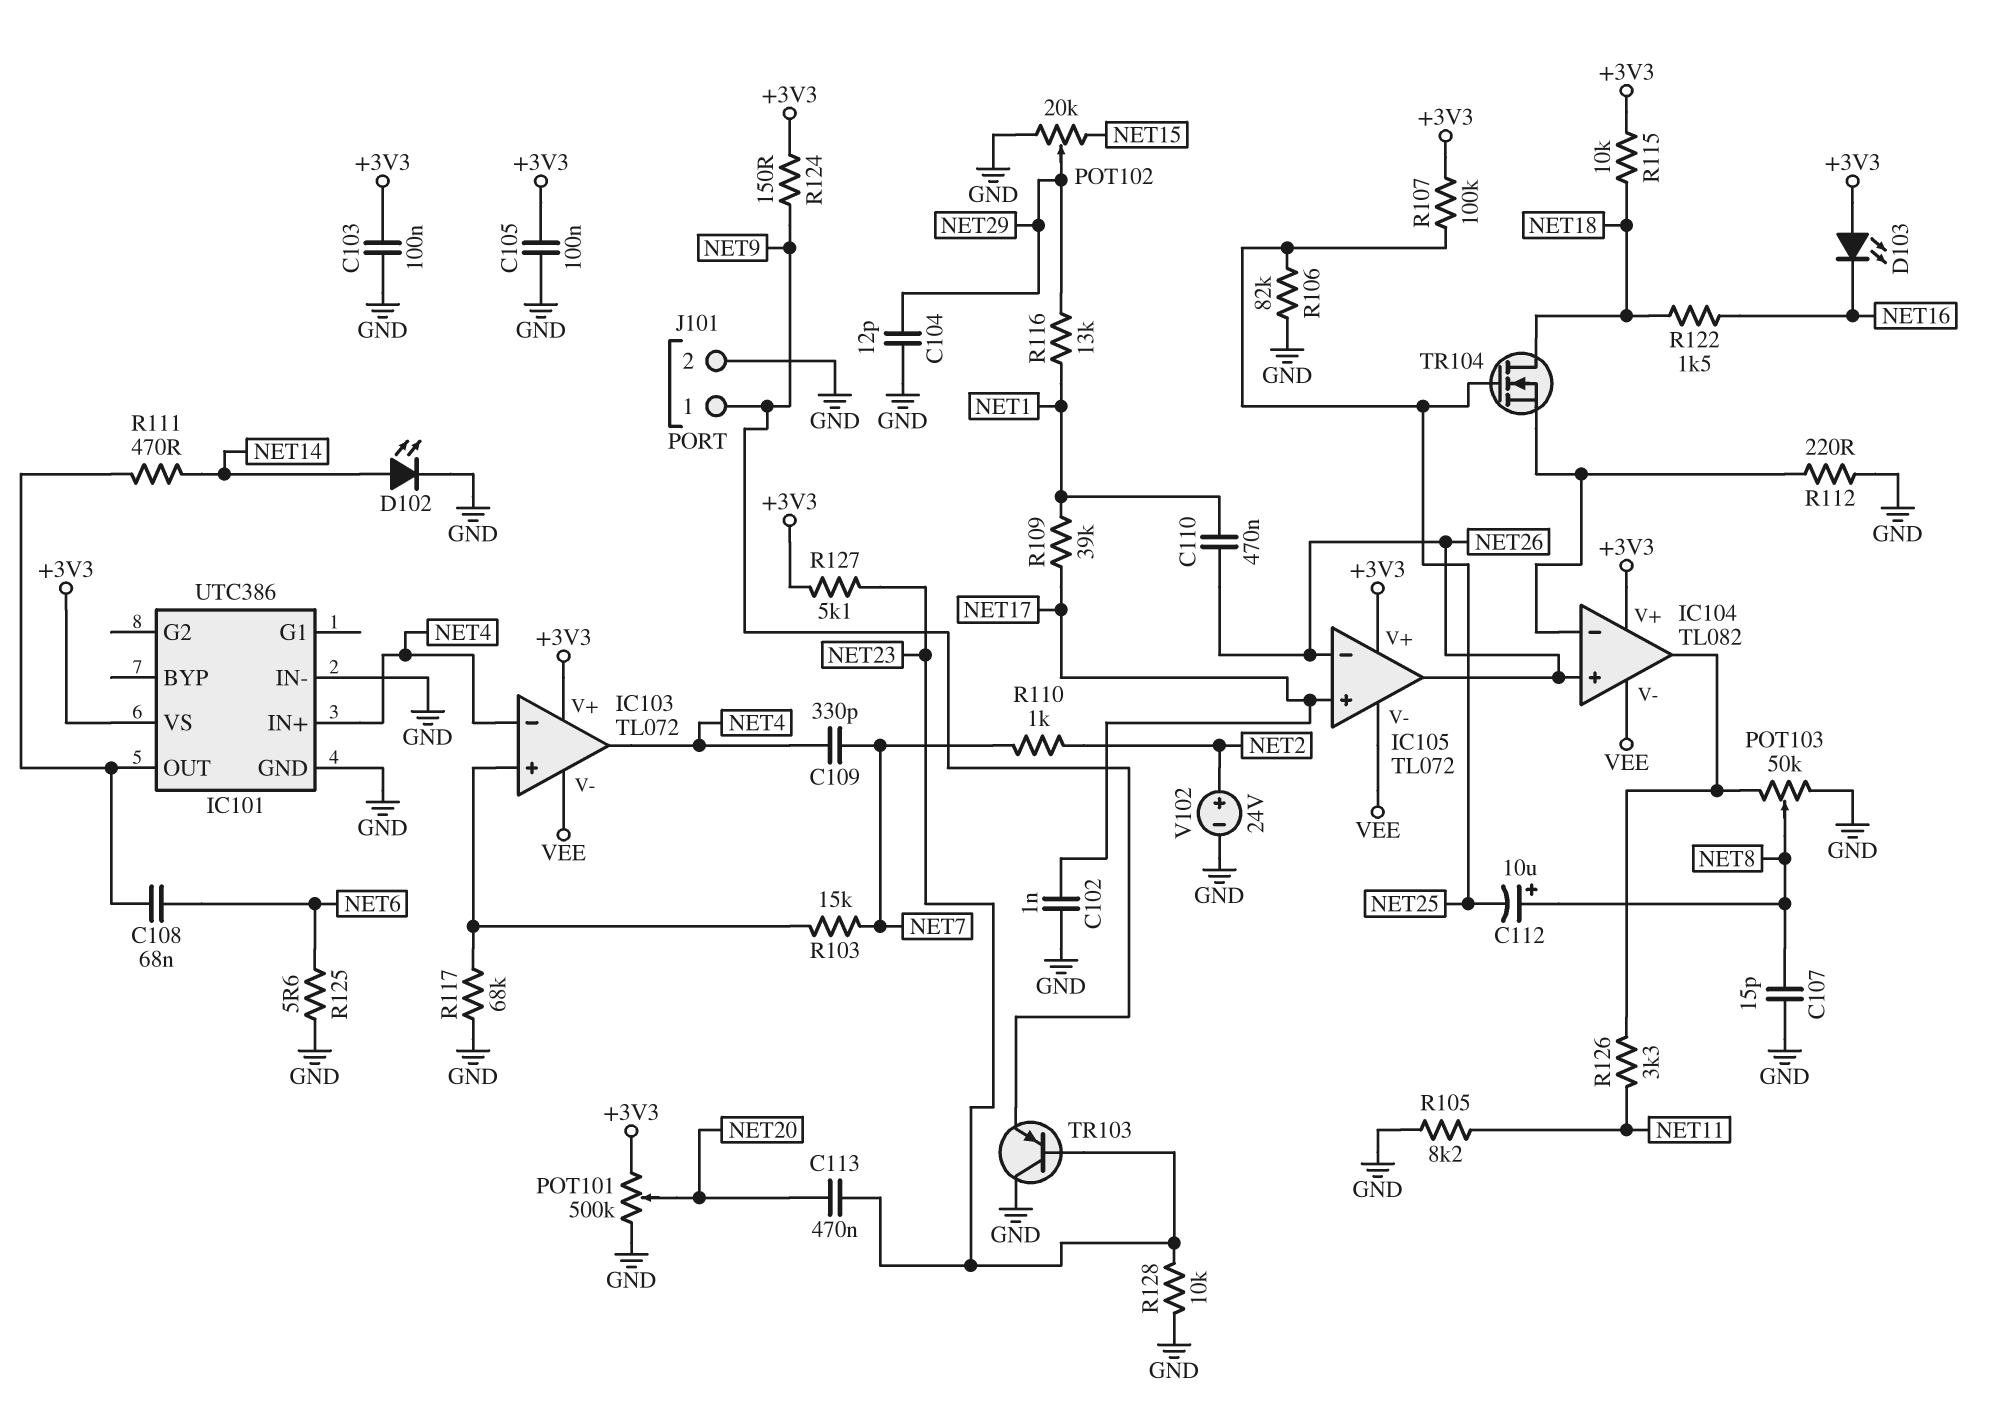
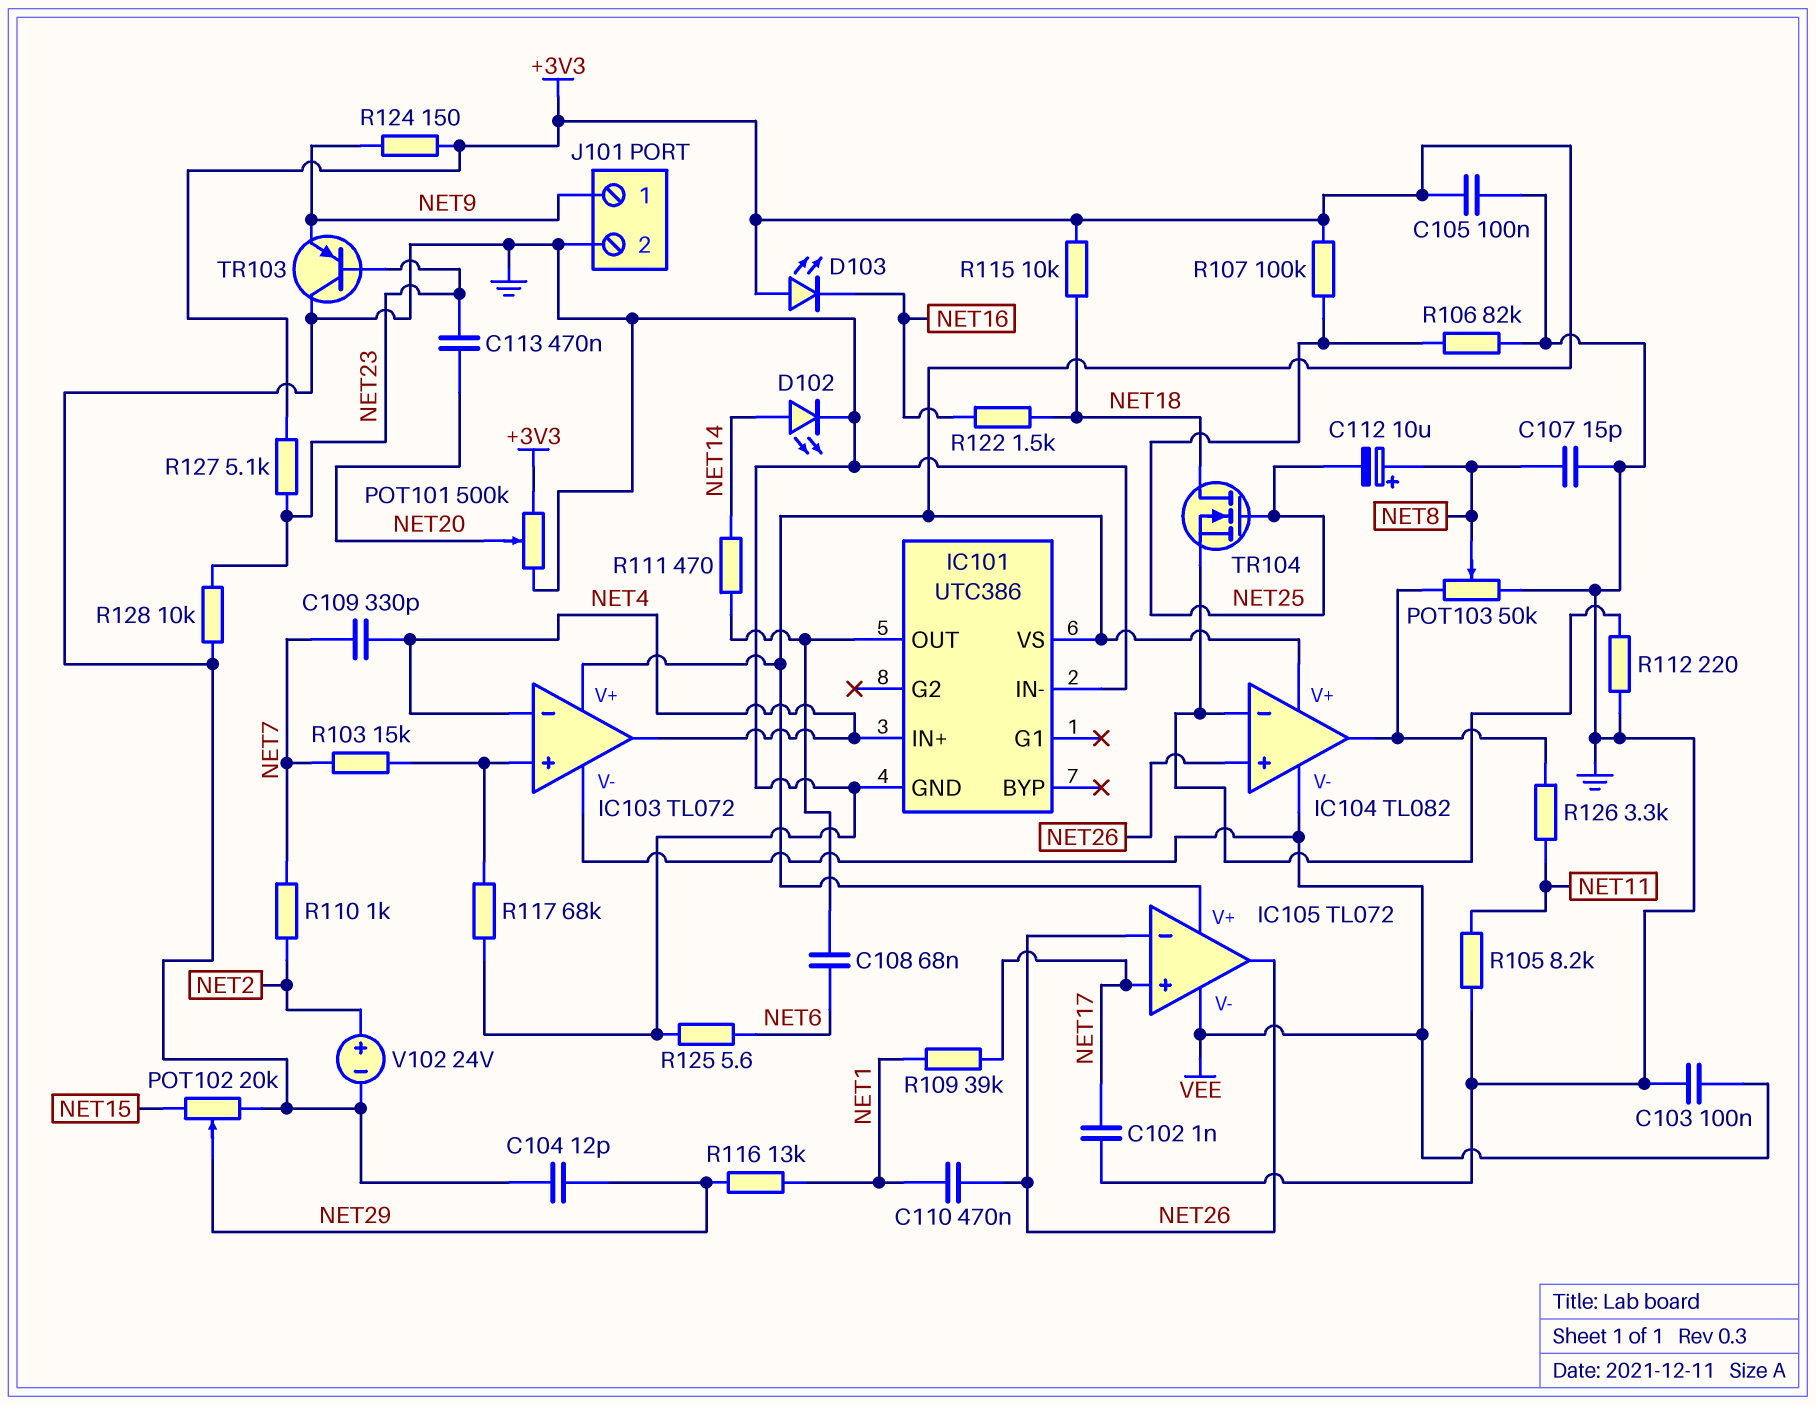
C103: 100nF (+3V3, GND) -> 100nF (GND, VEE)

